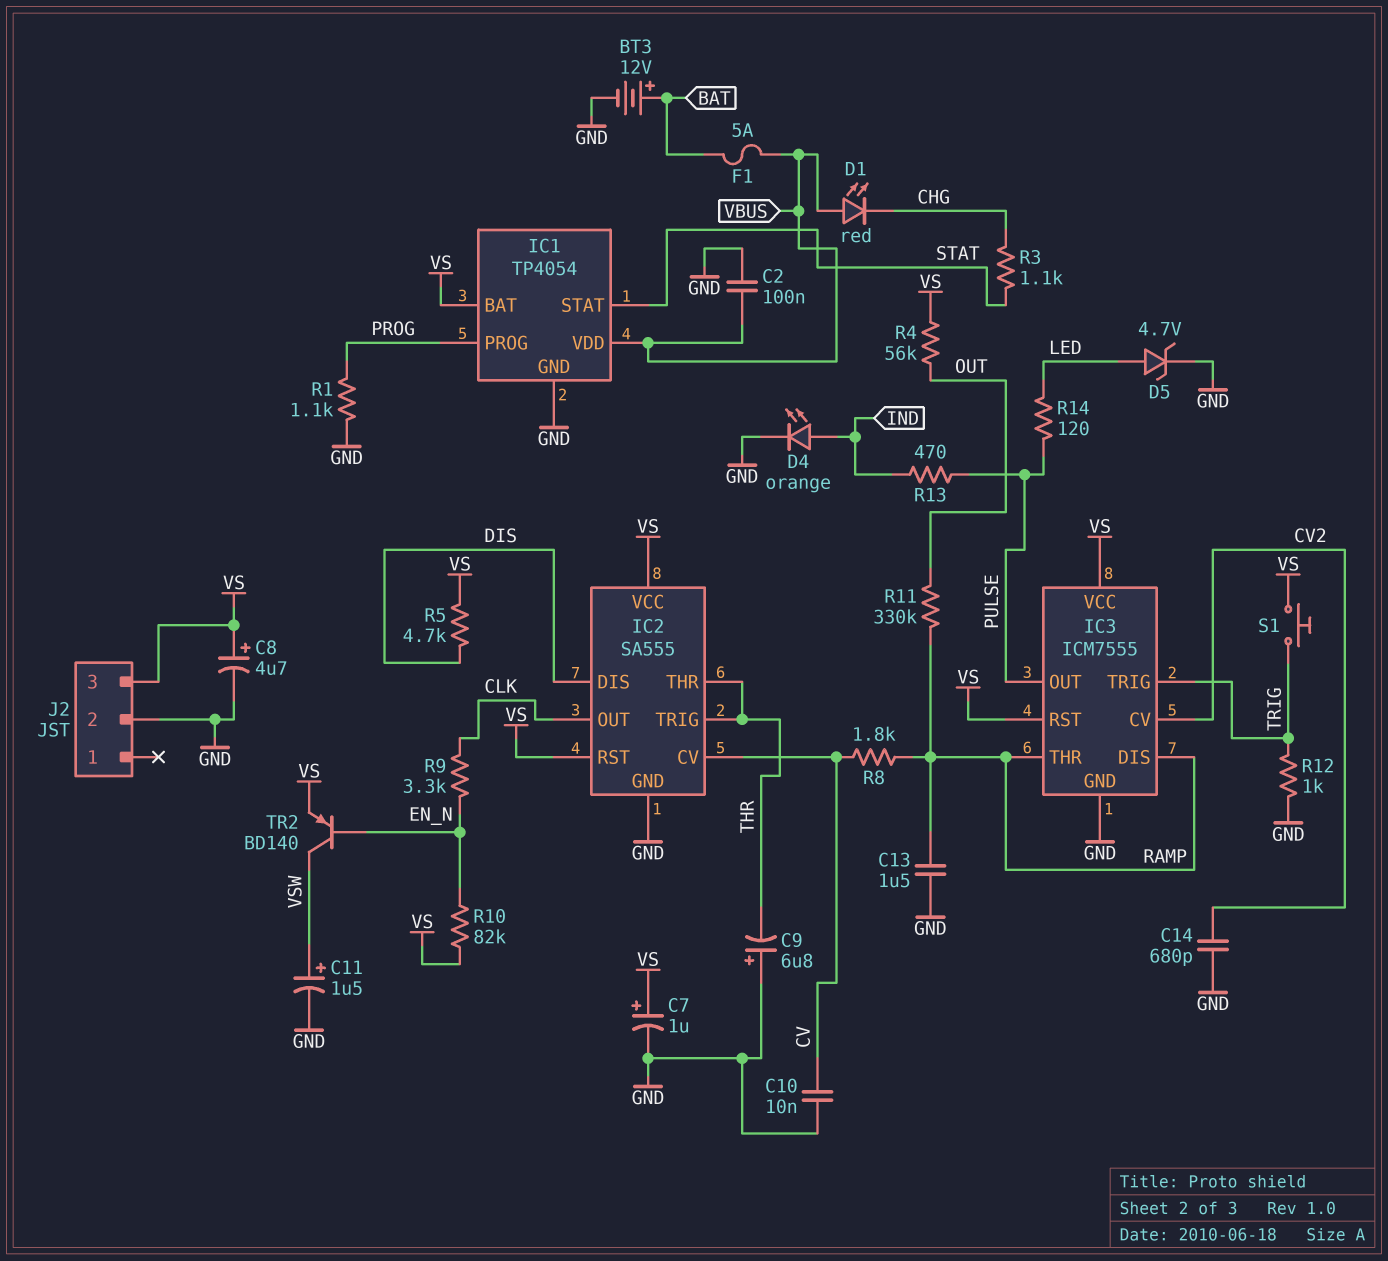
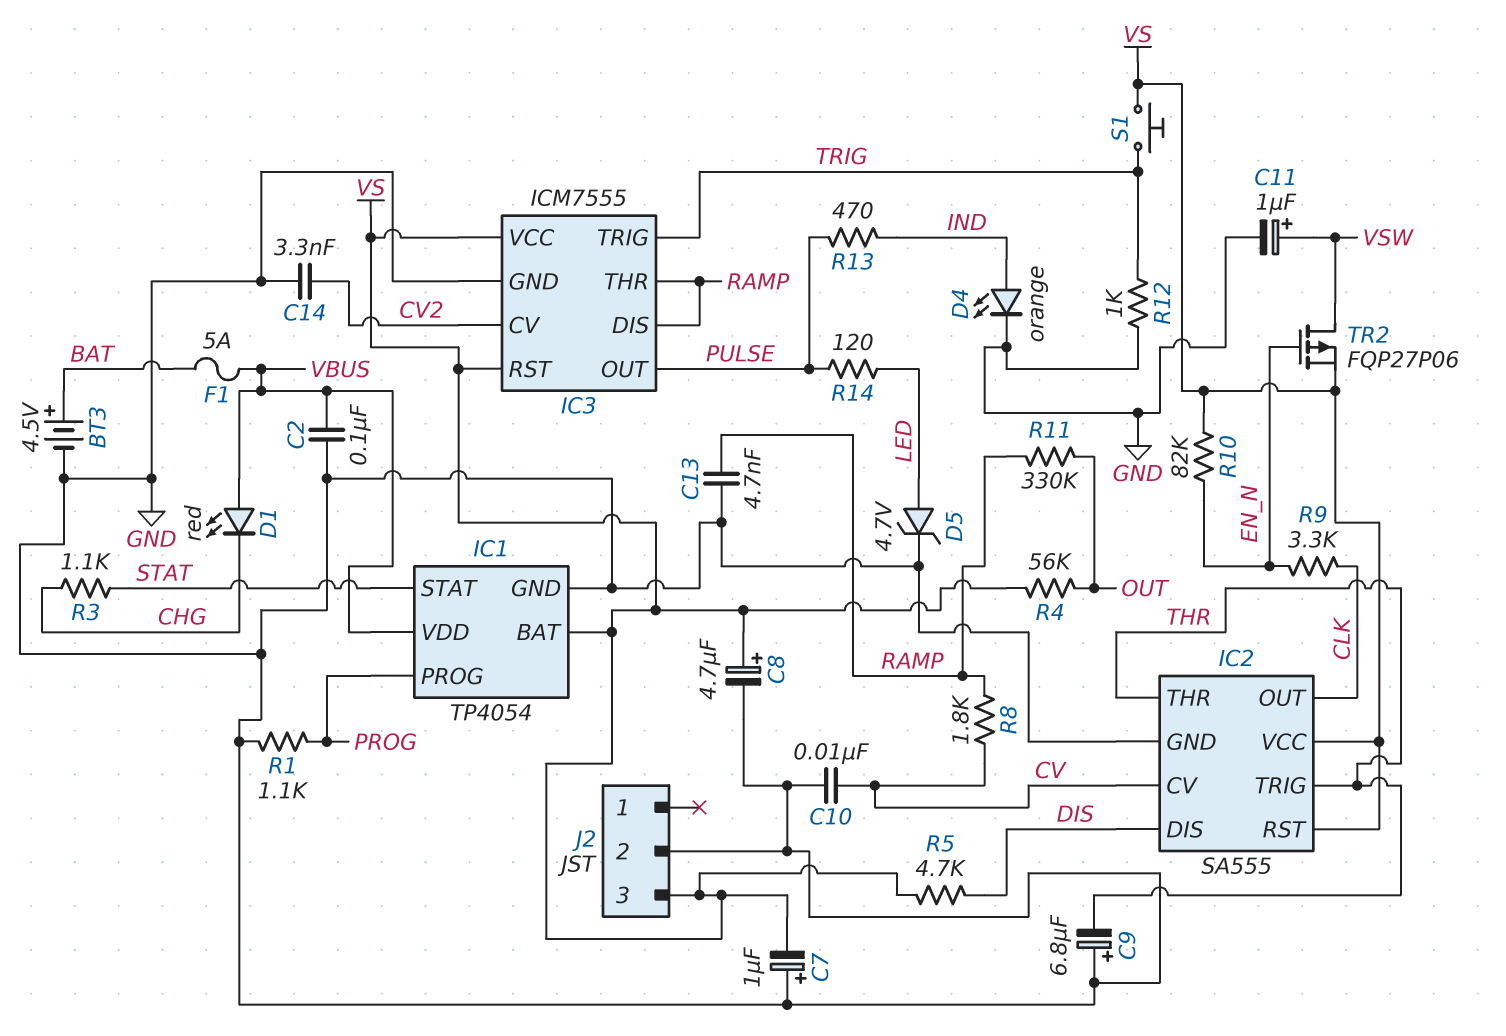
BT3: 12V (plus BAT, minus GND) -> 4.5V (plus BAT, minus GND)
C7: 1uF (plus VS, minus GND) -> 1uF (plus GND, minus VS)
C11: 1.5uF (plus VSW, minus GND) -> 1uF (plus VSW, minus GND)
C13: 1.5uF (GND, RAMP) -> 4.7nF (GND, RAMP)
C14: 680pF (CV2, GND) -> 3.3nF (CV2, GND)
TR2: PNP BD140 (B EN_N, C VSW, E VS) -> PMOS FQP27P06 (G EN_N, D VSW, S VS)

